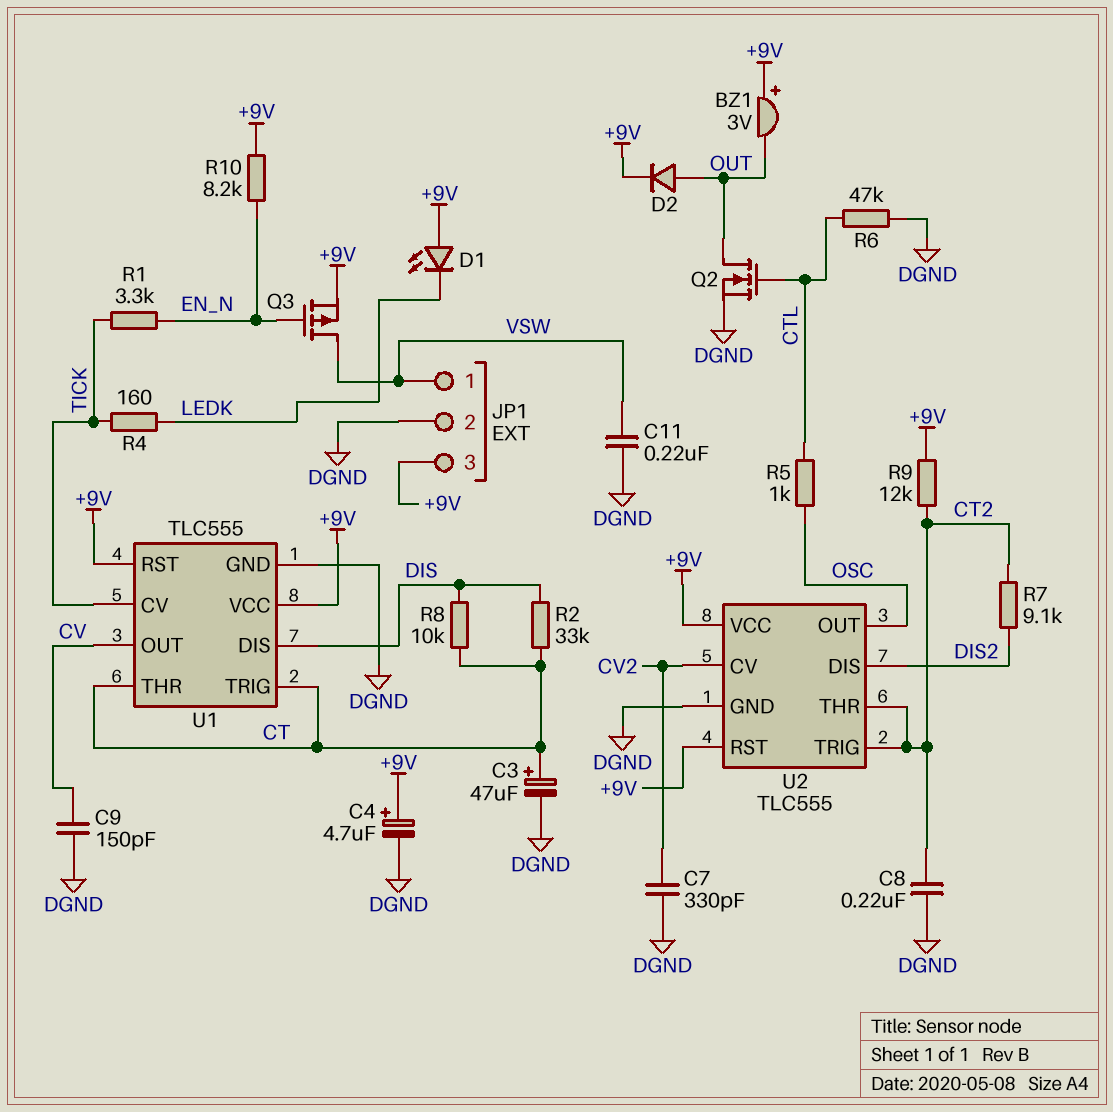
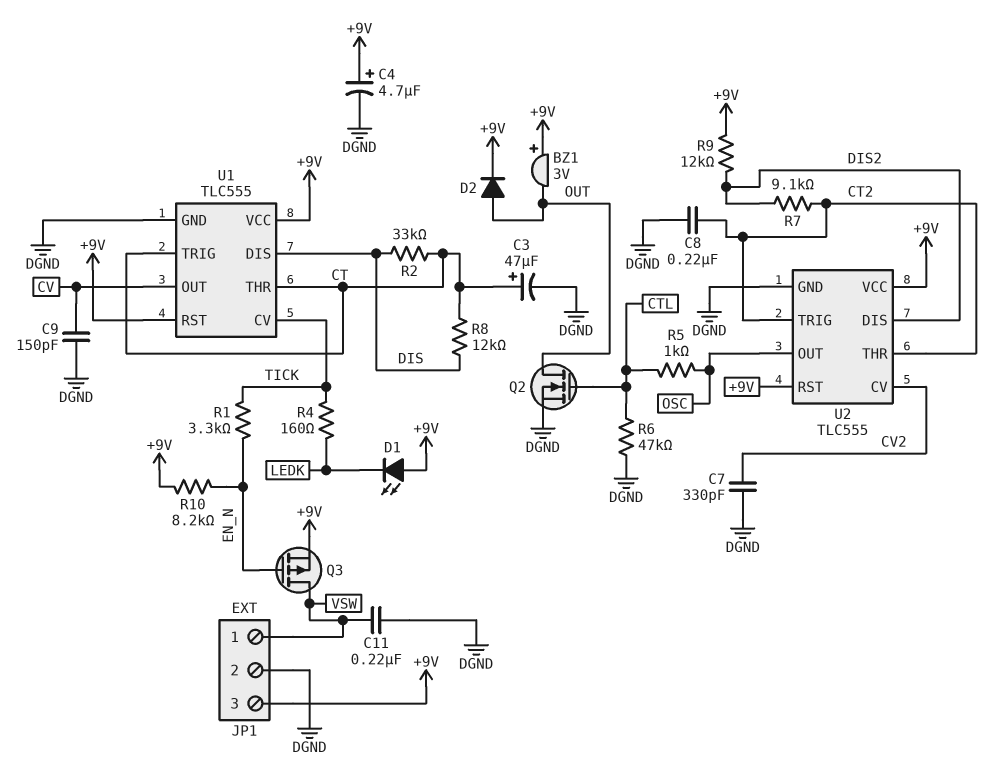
R8: 10k (CT, DIS) -> 12k (CT, DIS)
R9: 12k (+9V, CT2) -> 12k (+9V, DIS2)

